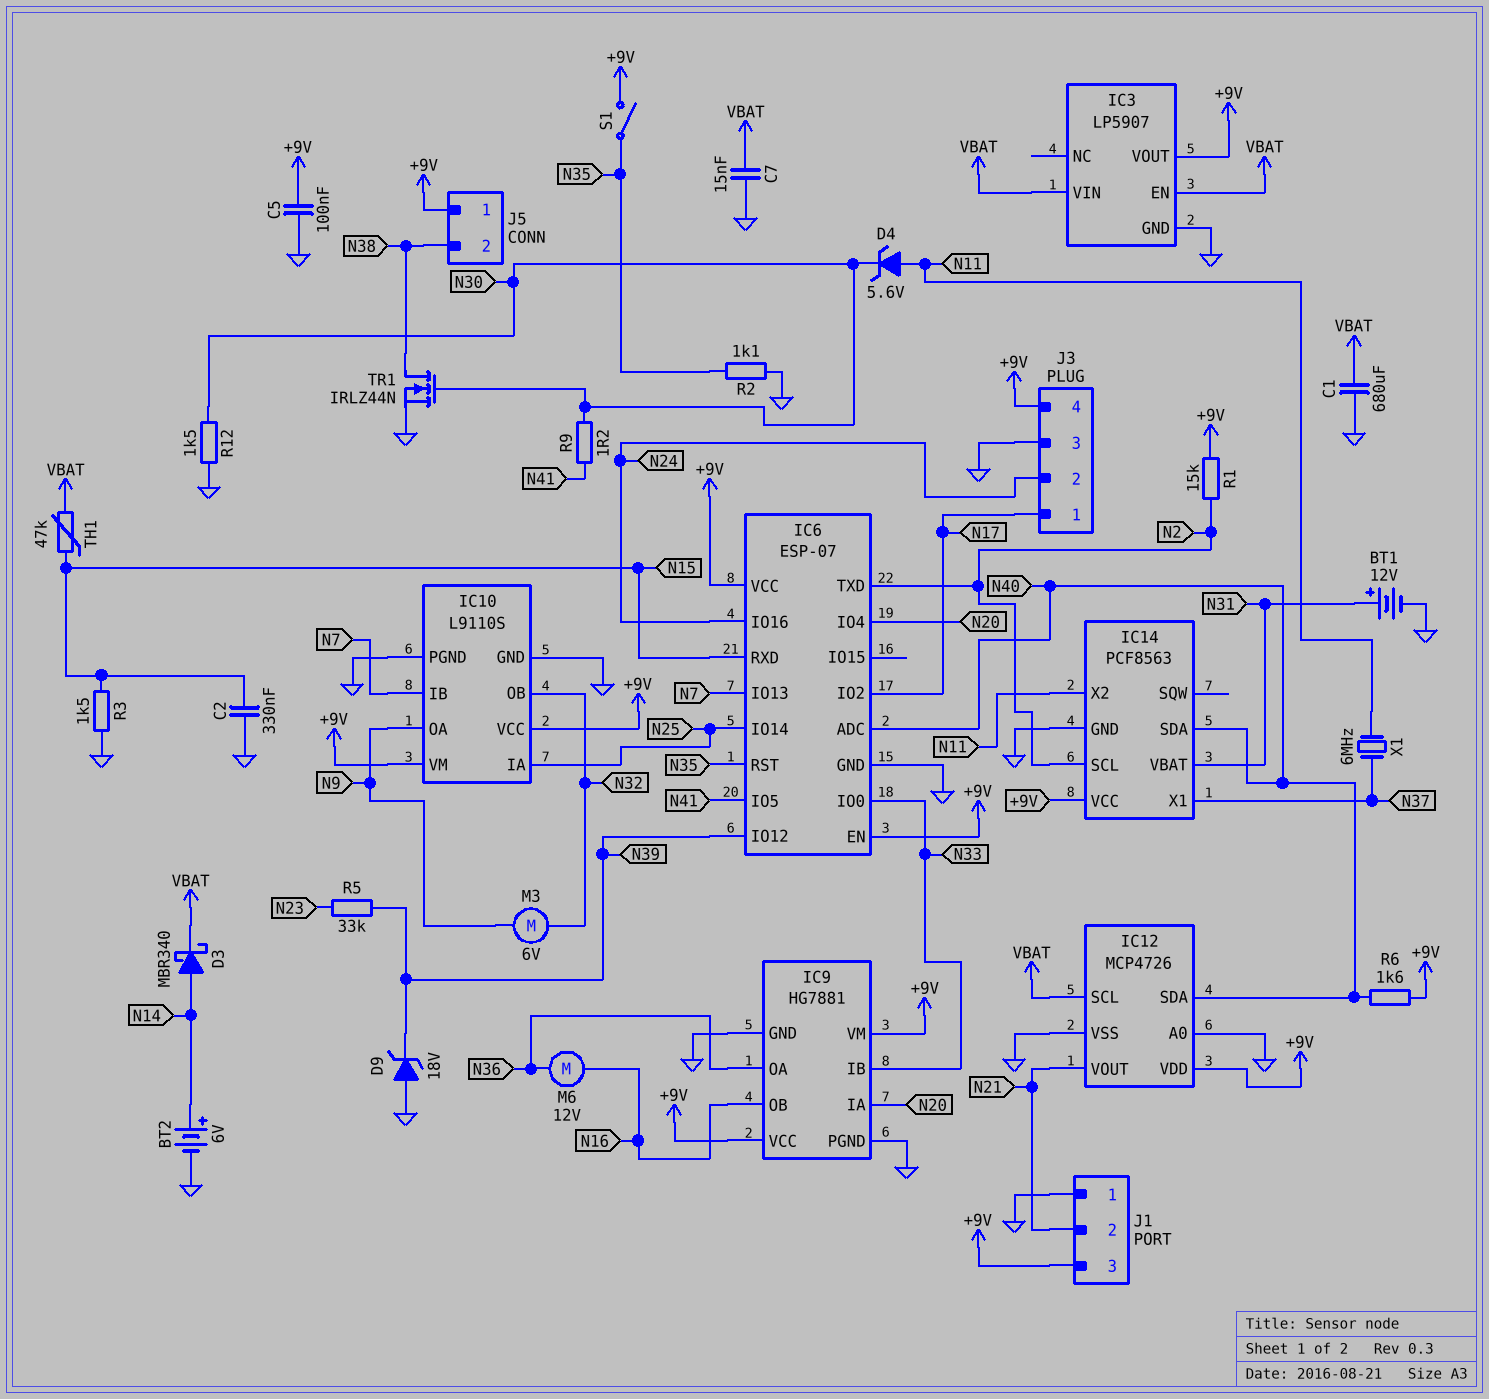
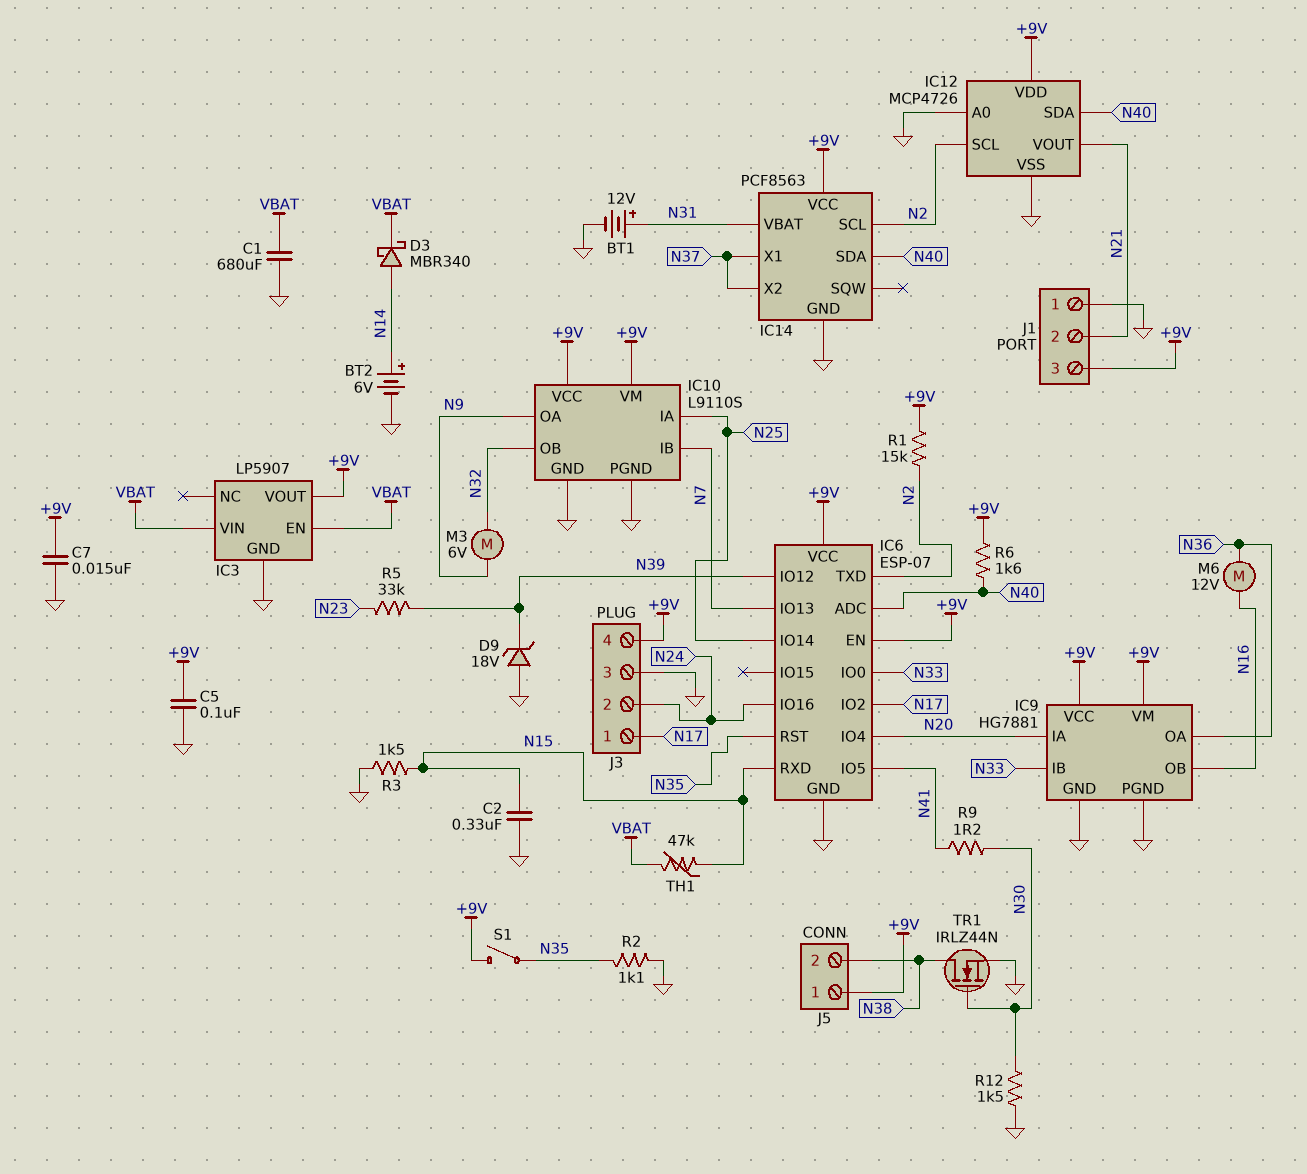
C7: 15nF (GND, VBAT) -> 15nF (+9V, GND)
D4: zener 5.6V (A N11, K N30) -> none
IC12 pin SCL: VBAT -> N2
IC14 pin X2: N11 -> N37
X1: 6MHz (N11, N37) -> none

